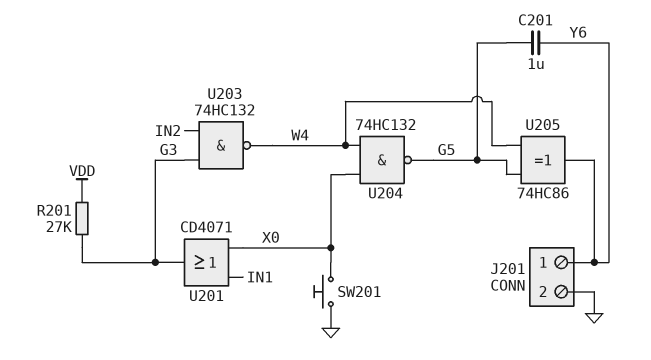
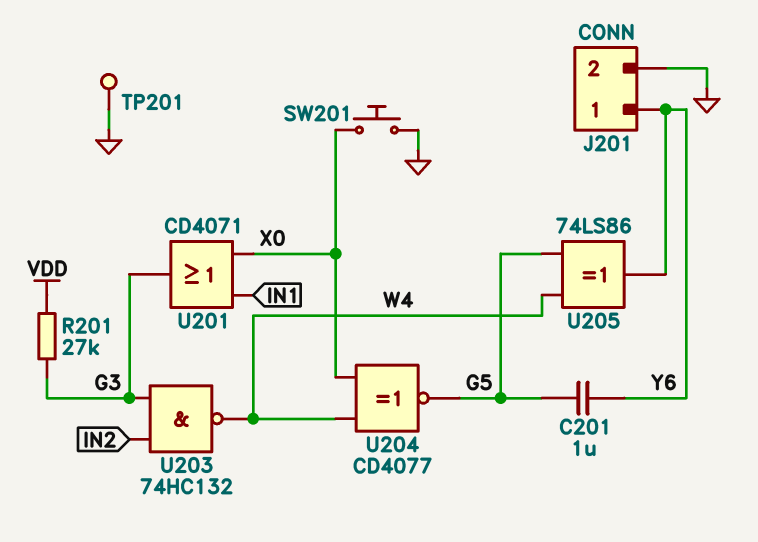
TP201: none -> test point (GND)
U204: NAND 74HC132 (in W4, in X0, out G5) -> XNOR CD4077 (in W4, in X0, out G5)
U205: XOR 74HC86 (in G5, in W4, out Y6) -> XOR 74LS86 (in G5, in W4, out Y6)

